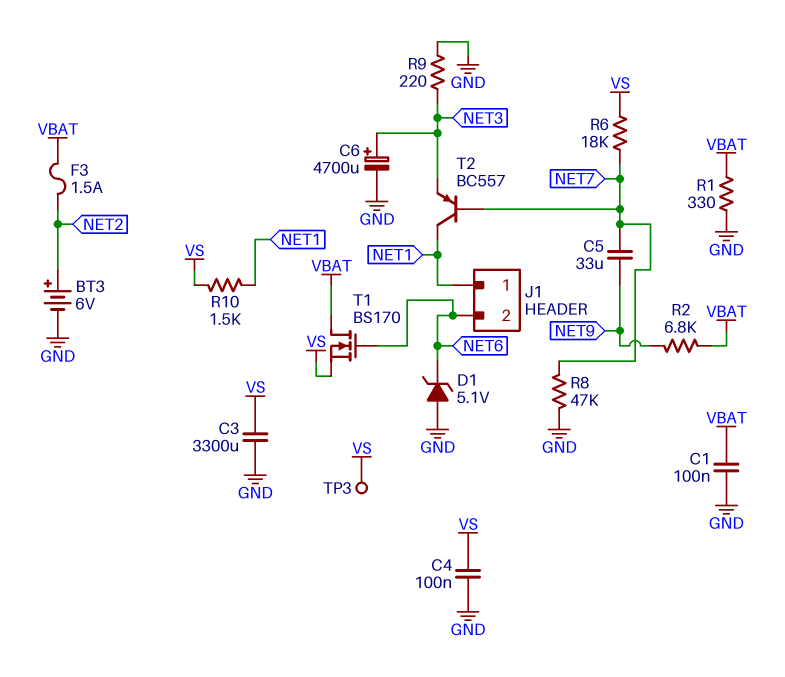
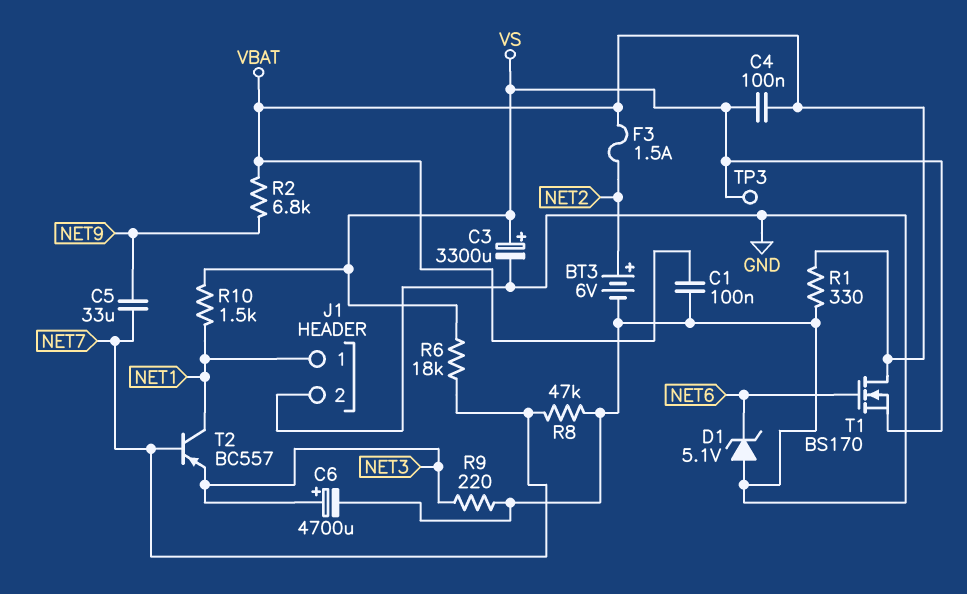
C3: 3300uF (GND, VS) -> 3300uF (plus VS, minus GND)
C4: 100nF (GND, VS) -> 100nF (VBAT, VS)
J1 pin 2: NET6 -> GND

